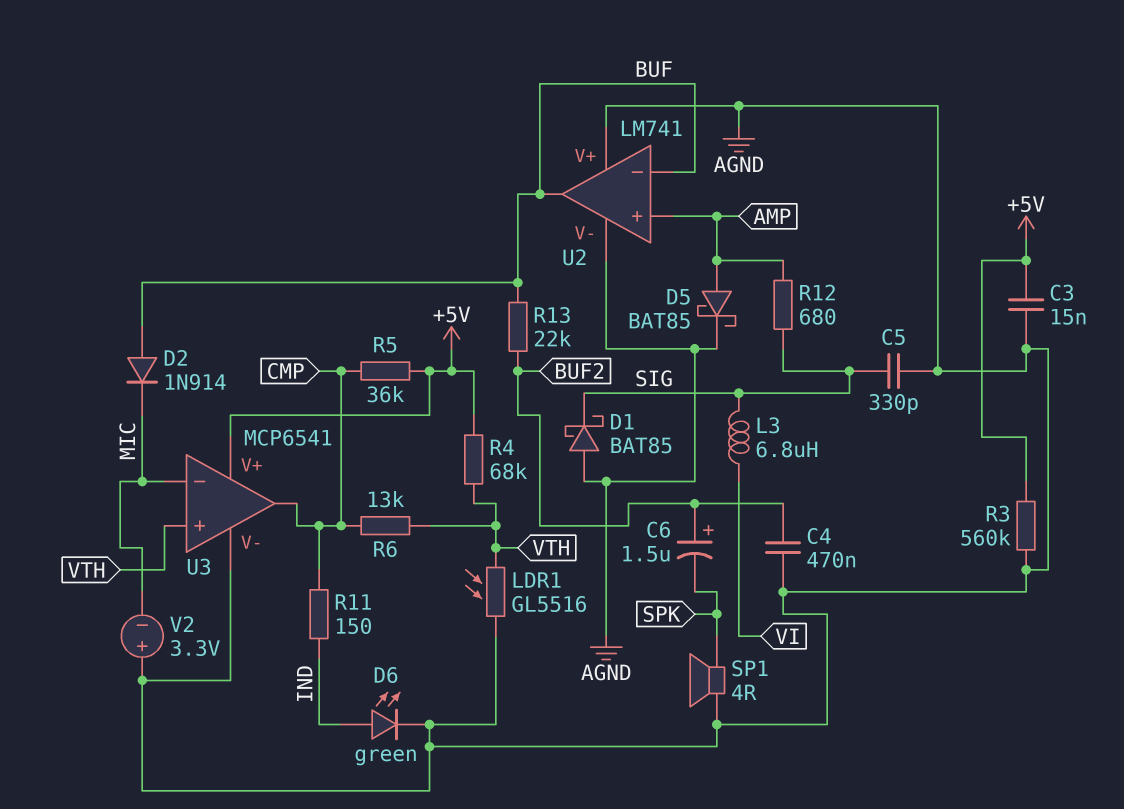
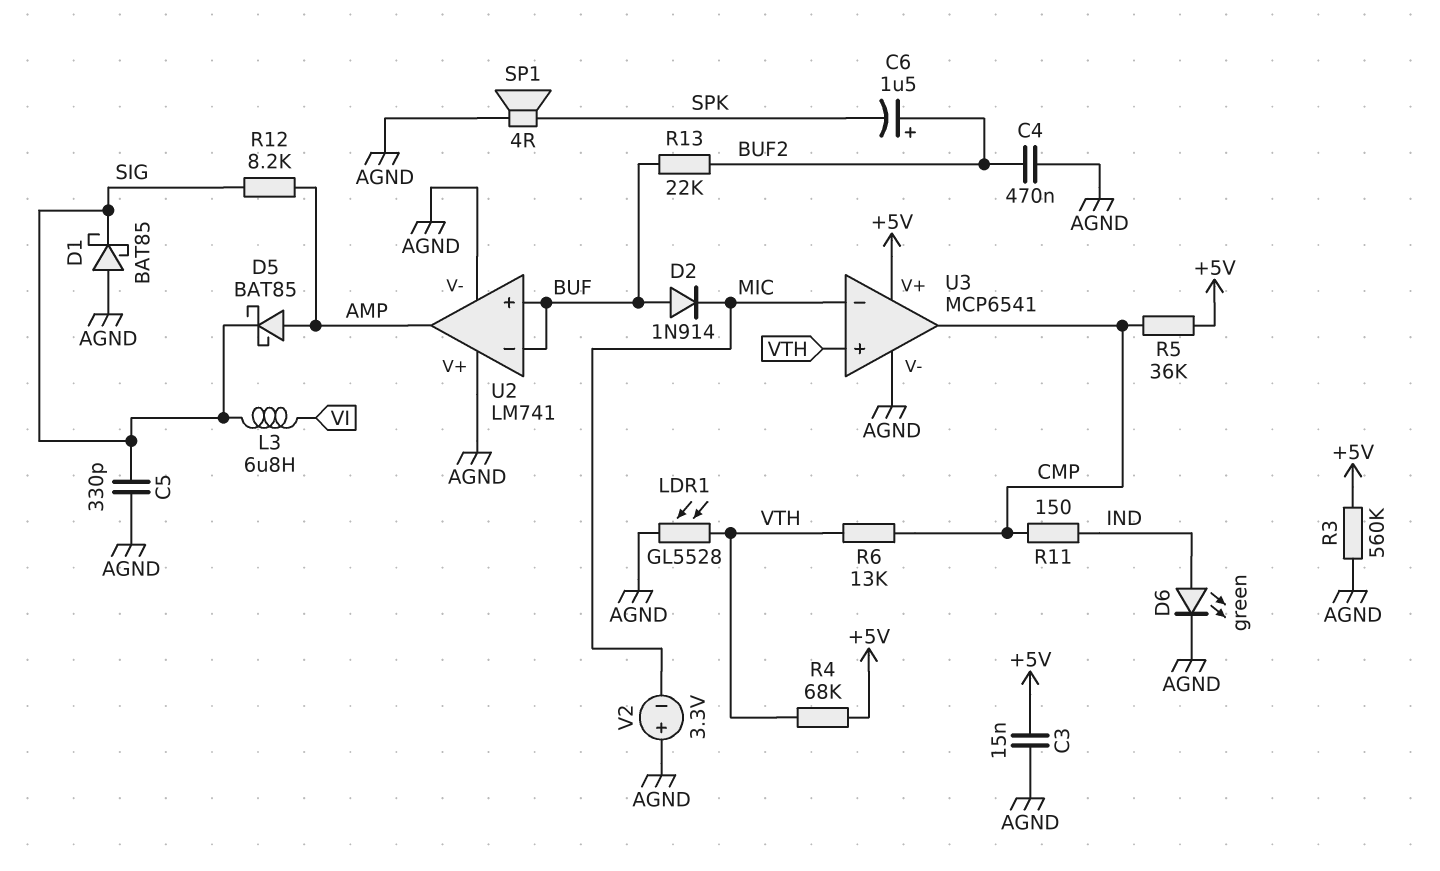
D5: schottky BAT85 (A AMP, K AGND) -> schottky BAT85 (A AMP, K SIG)
LDR1: GL5516 (AGND, VTH) -> GL5528 (AGND, VTH)
R12: 680 (AMP, SIG) -> 8.2k (AMP, SIG)
U2 pin in+: AMP -> BUF
U2 pin out: BUF -> AMP

